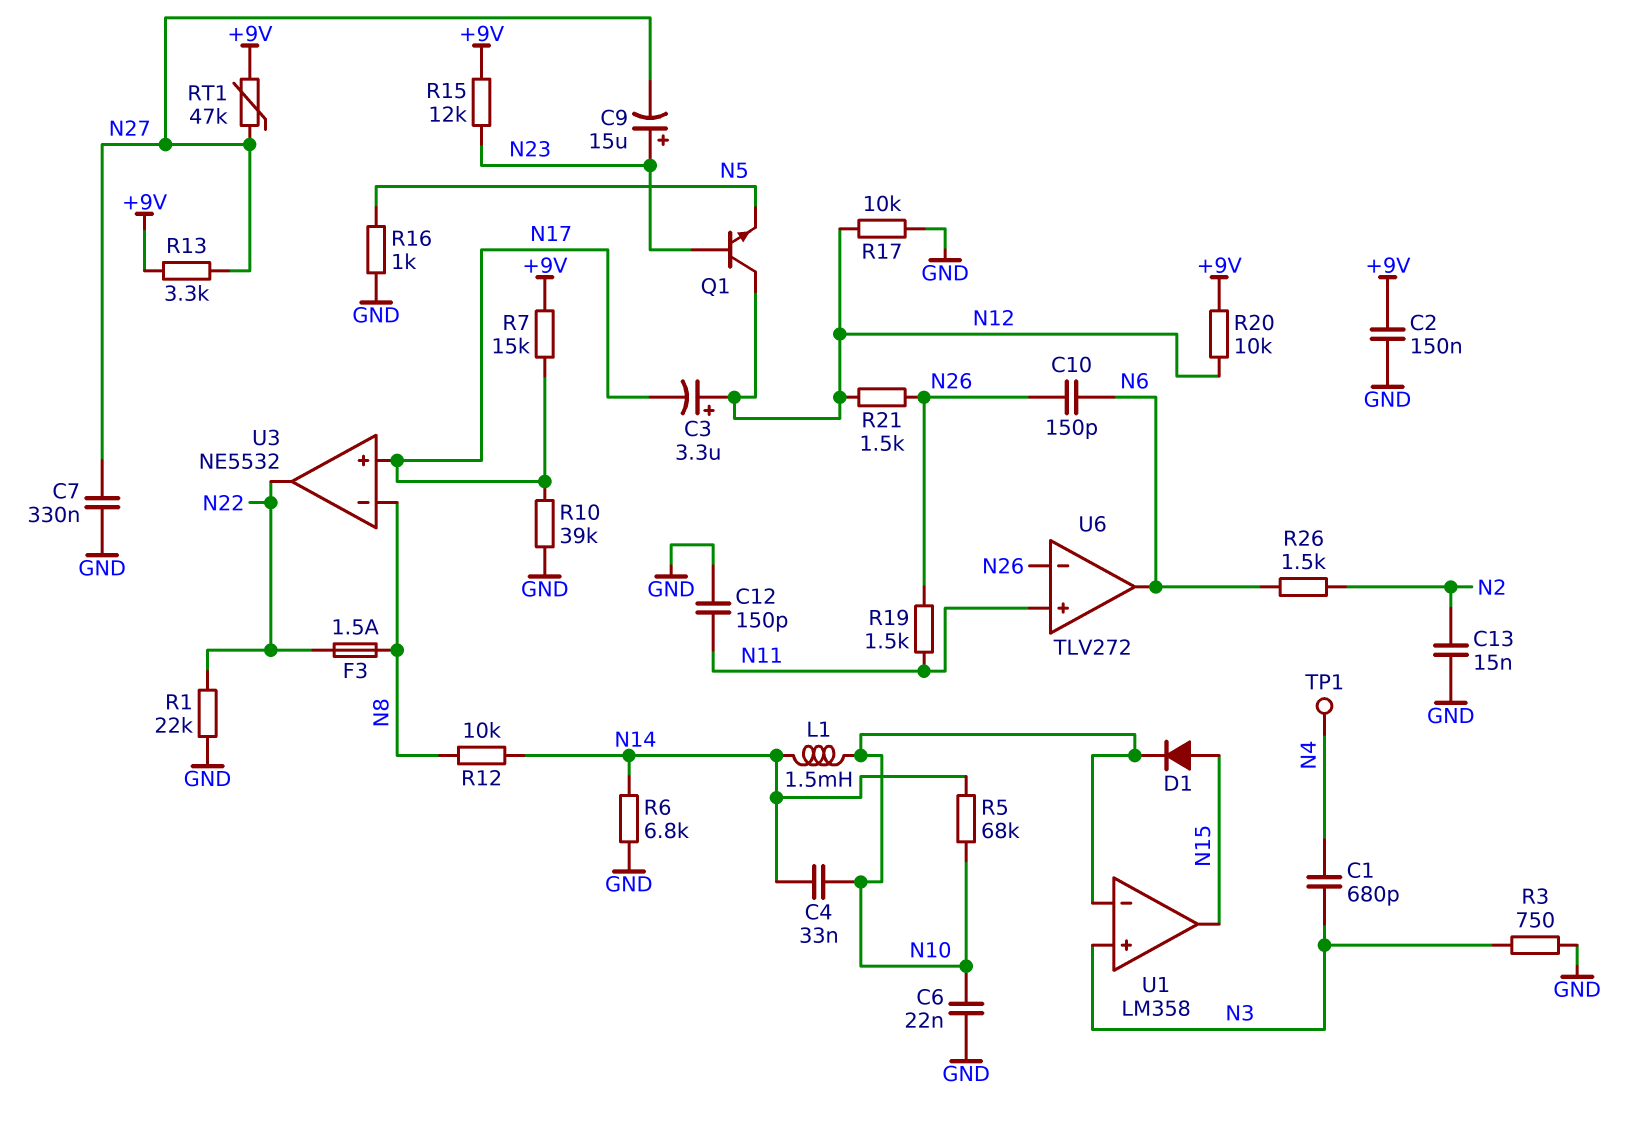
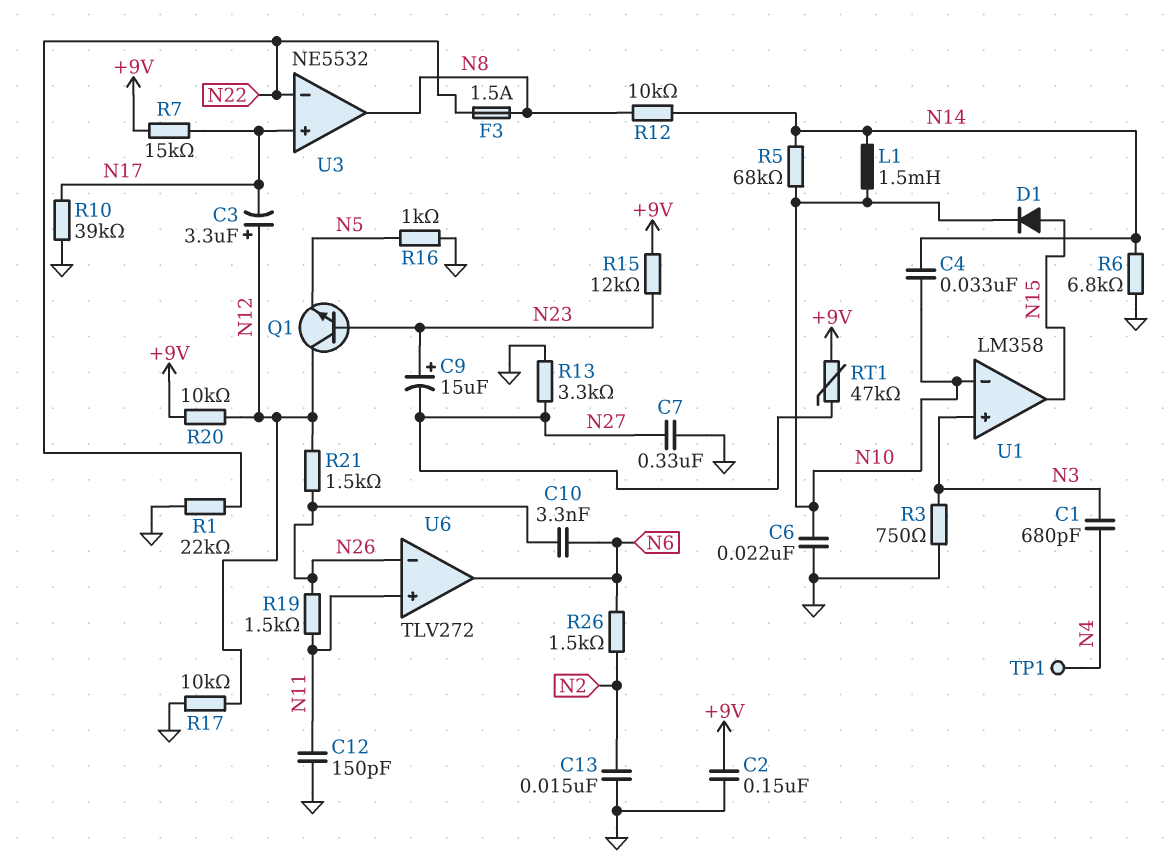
C10: 150pF (N6, N26) -> 3.3nF (N6, N26)
R13: 3.3k (+9V, N27) -> 3.3k (GND, N27)
U3 pin in-: N8 -> N22
U3 pin out: N22 -> N8

